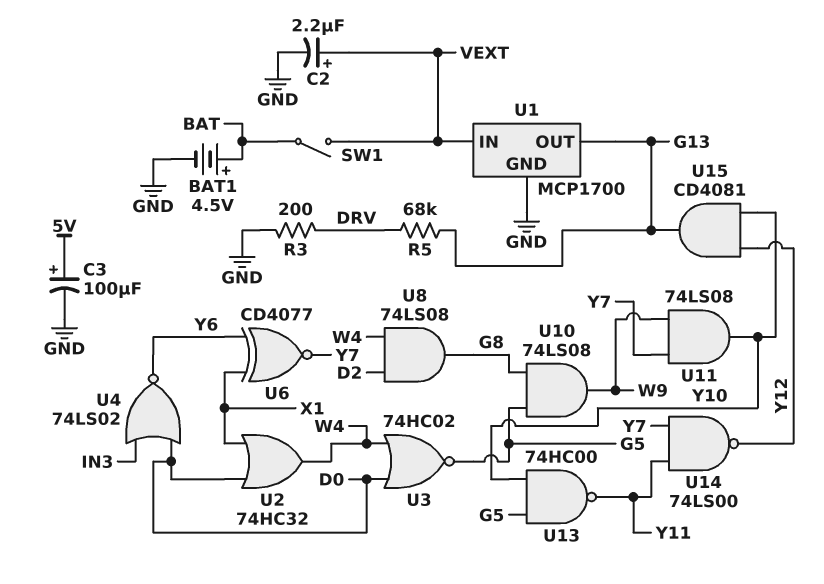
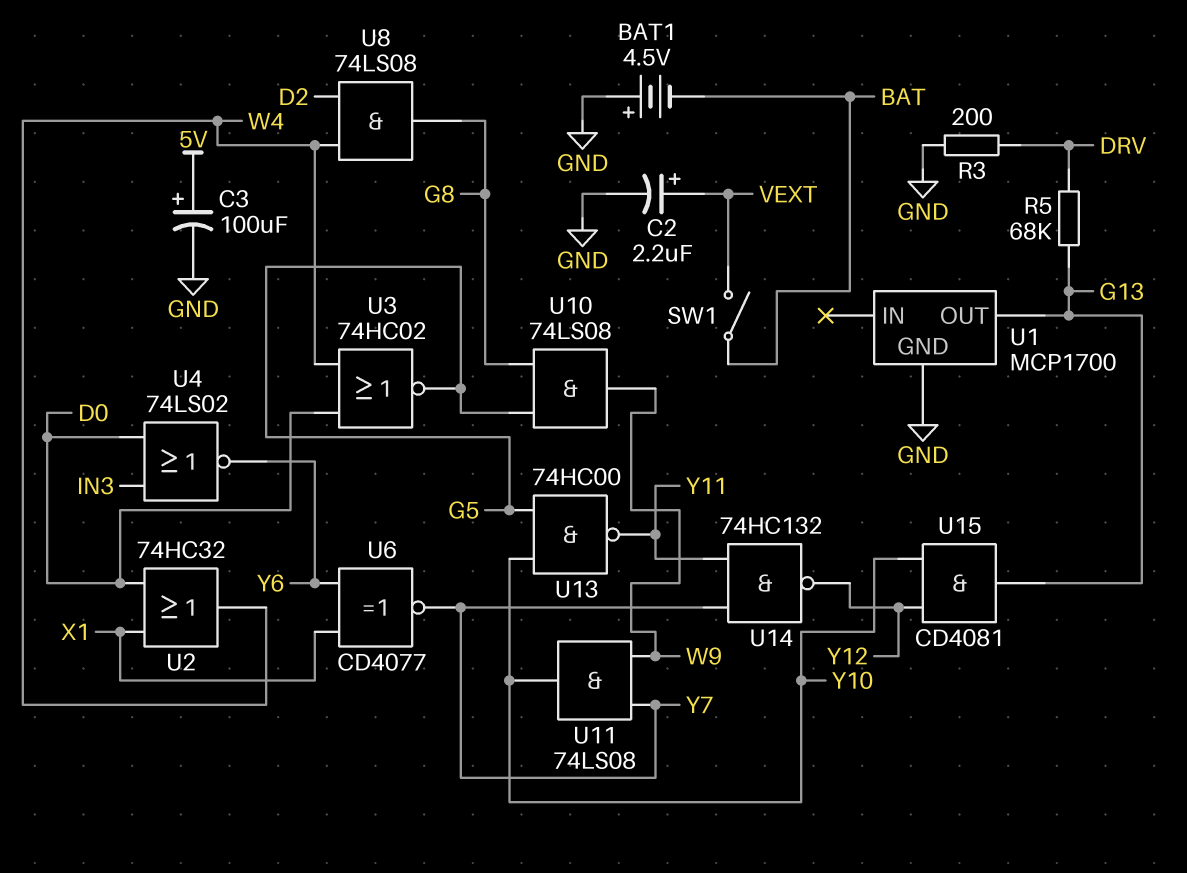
BAT1: 4.5V (plus BAT, minus GND) -> 4.5V (plus GND, minus BAT)
U1 pin IN: VEXT -> none
U14: NAND 74LS00 (in Y7, in Y11, out Y12) -> NAND 74HC132 (in Y7, in Y11, out Y12)

